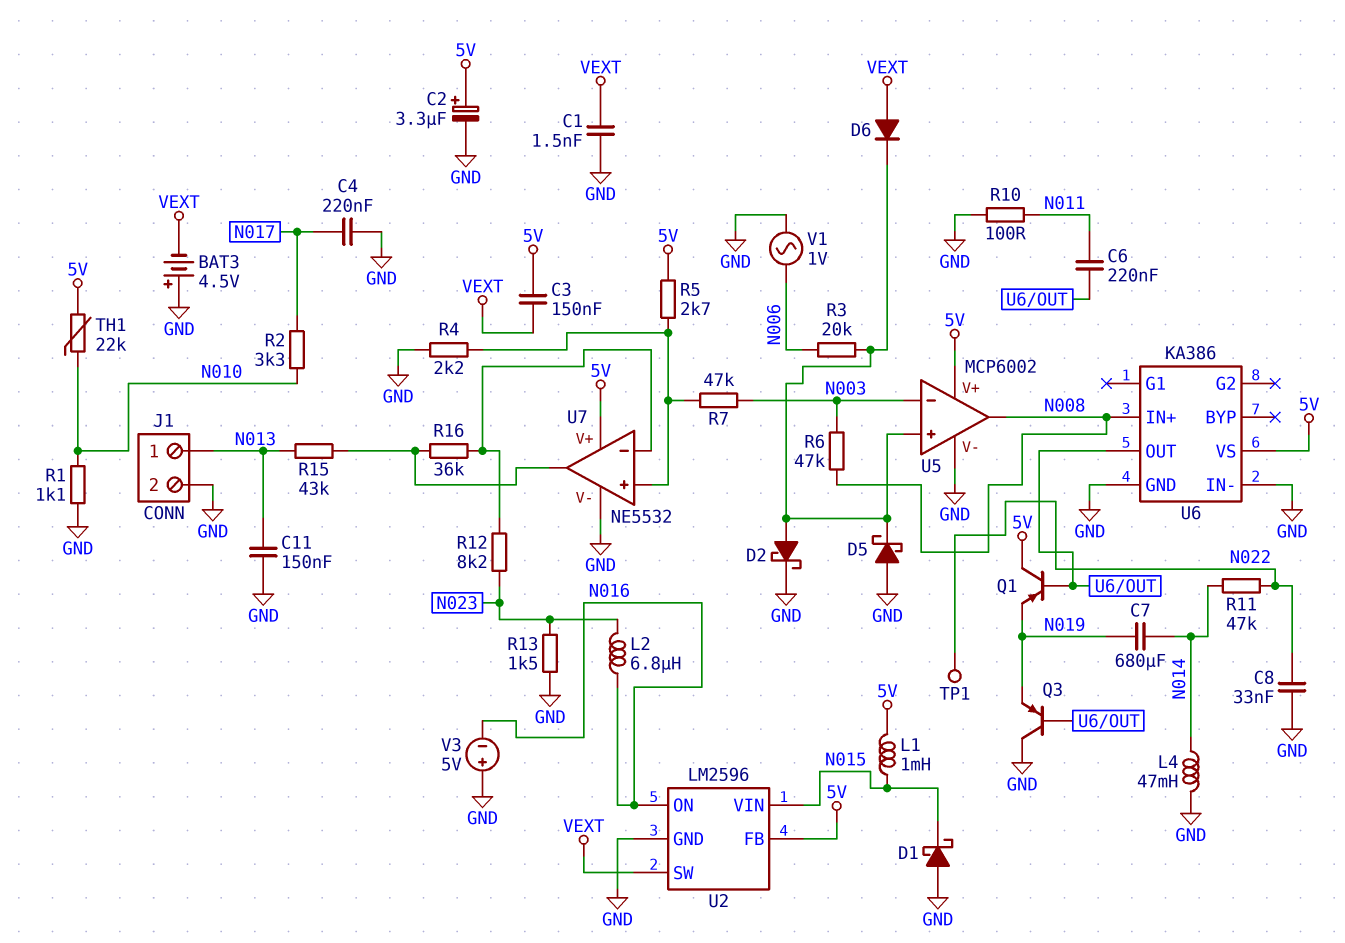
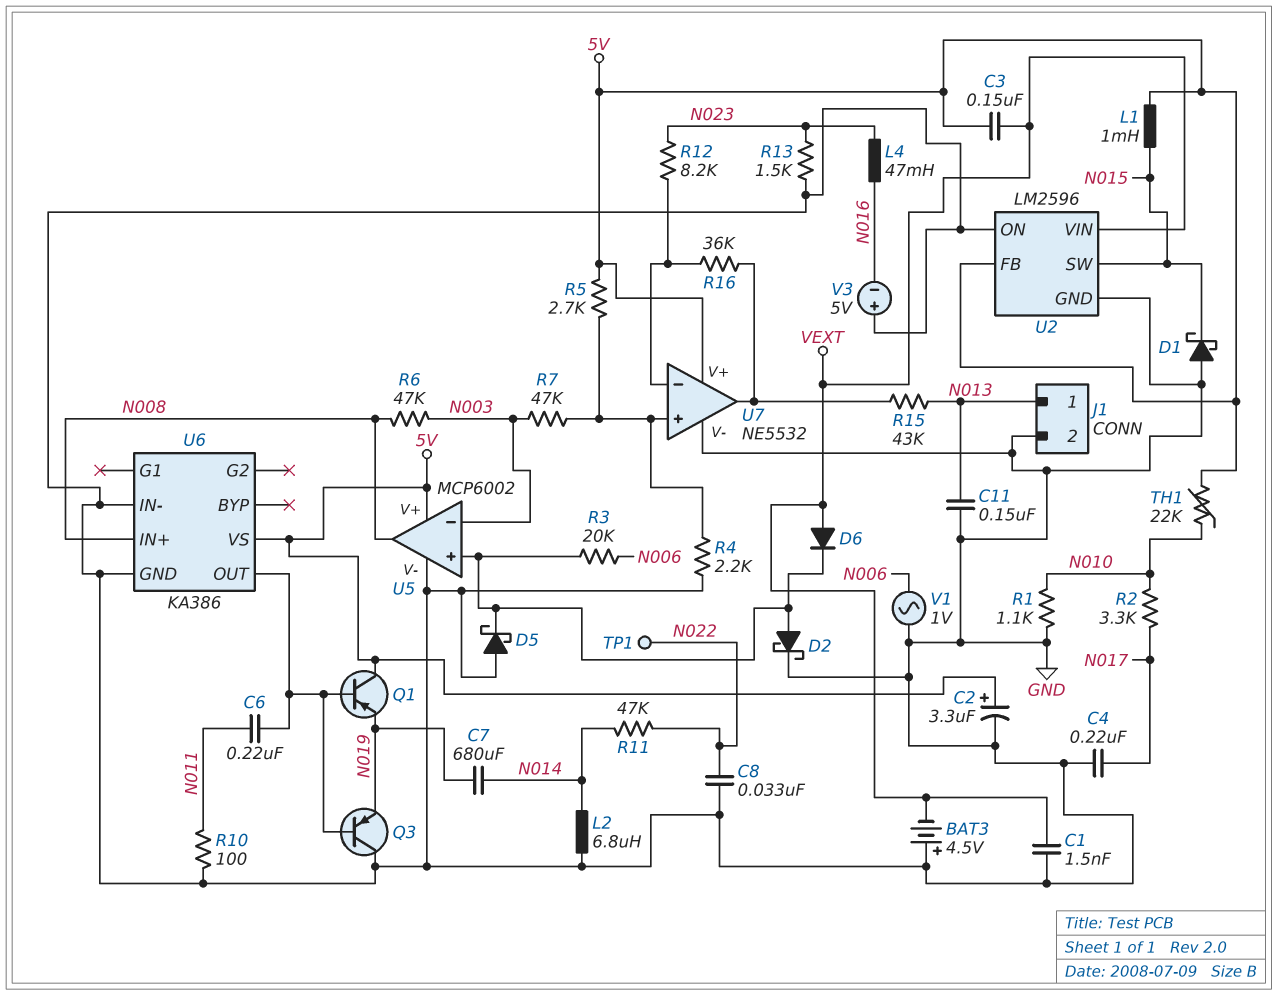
L2: 6.8uH (N016, N023) -> 6.8uH (GND, N014)
L4: 47mH (GND, N014) -> 47mH (N016, N023)
U2 pin ON: N016 -> GND
U2 pin SW: VEXT -> N015
U2 pin VIN: N015 -> VEXT

